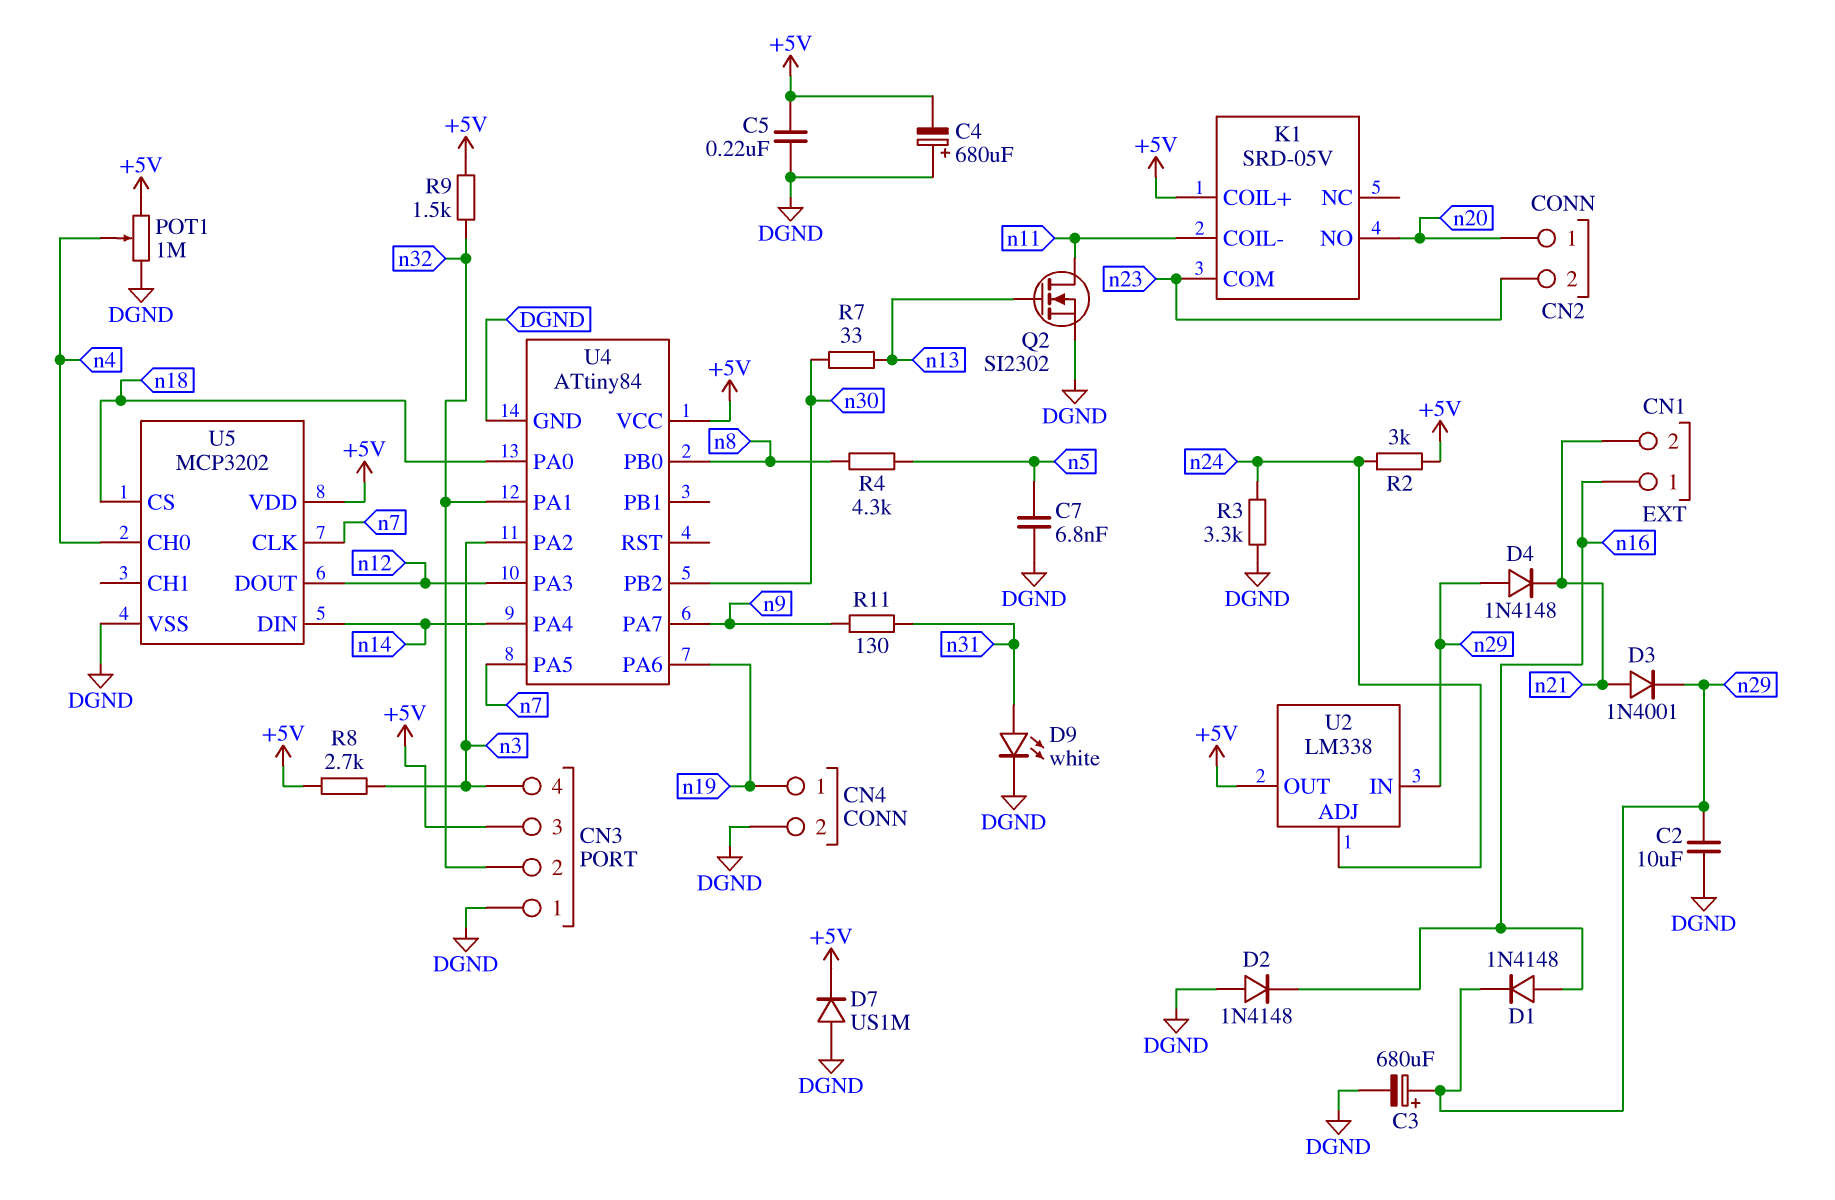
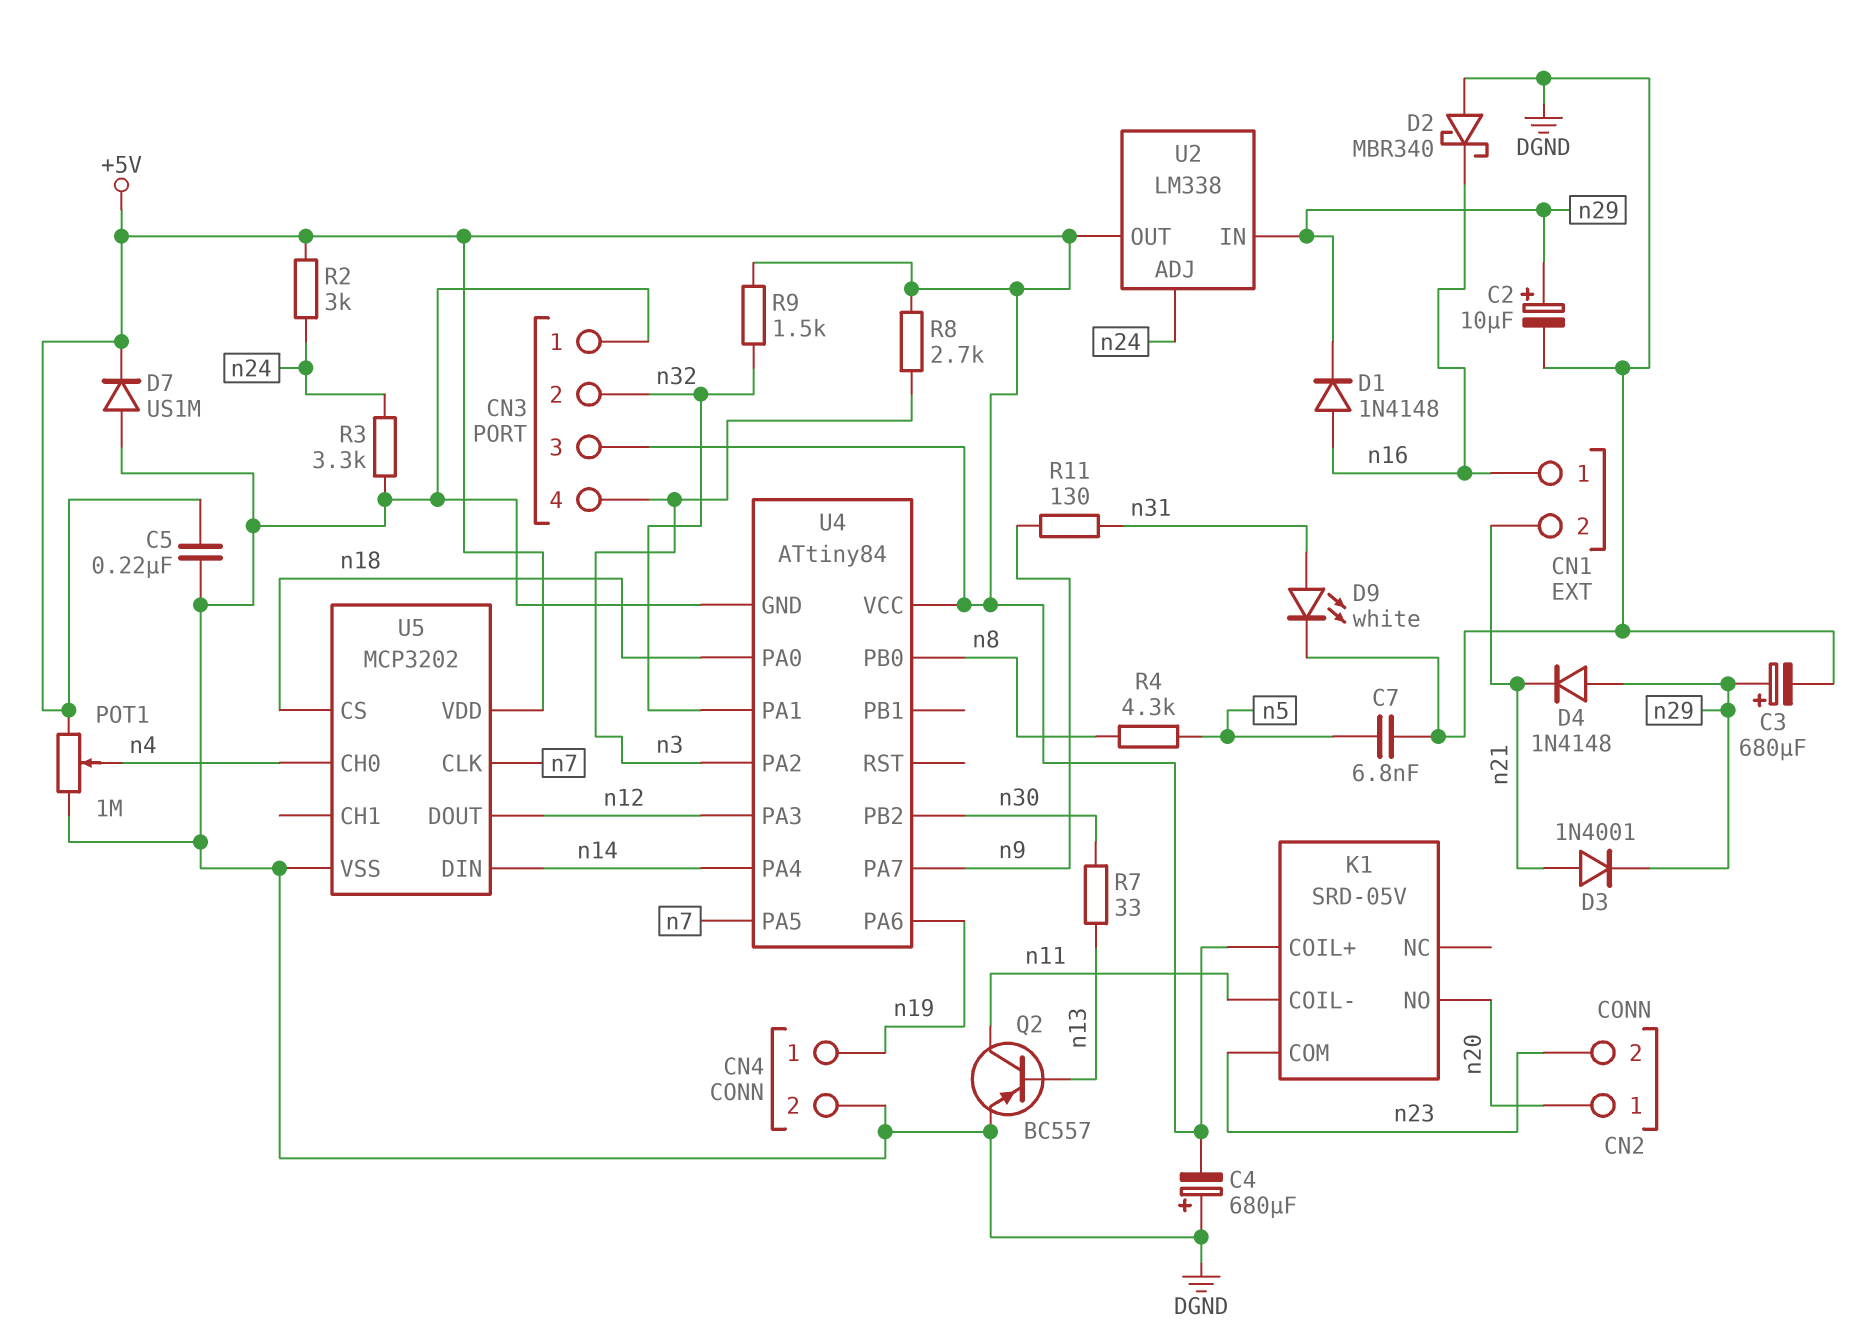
C2: 10uF (DGND, n29) -> 10uF (plus n29, minus DGND)
D2: diode 1N4148 (A DGND, K n16) -> schottky MBR340 (A DGND, K n16)
Q2: NMOS SI2302 (G n13, D n11, S DGND) -> PNP BC557 (B n13, C n11, E DGND)

